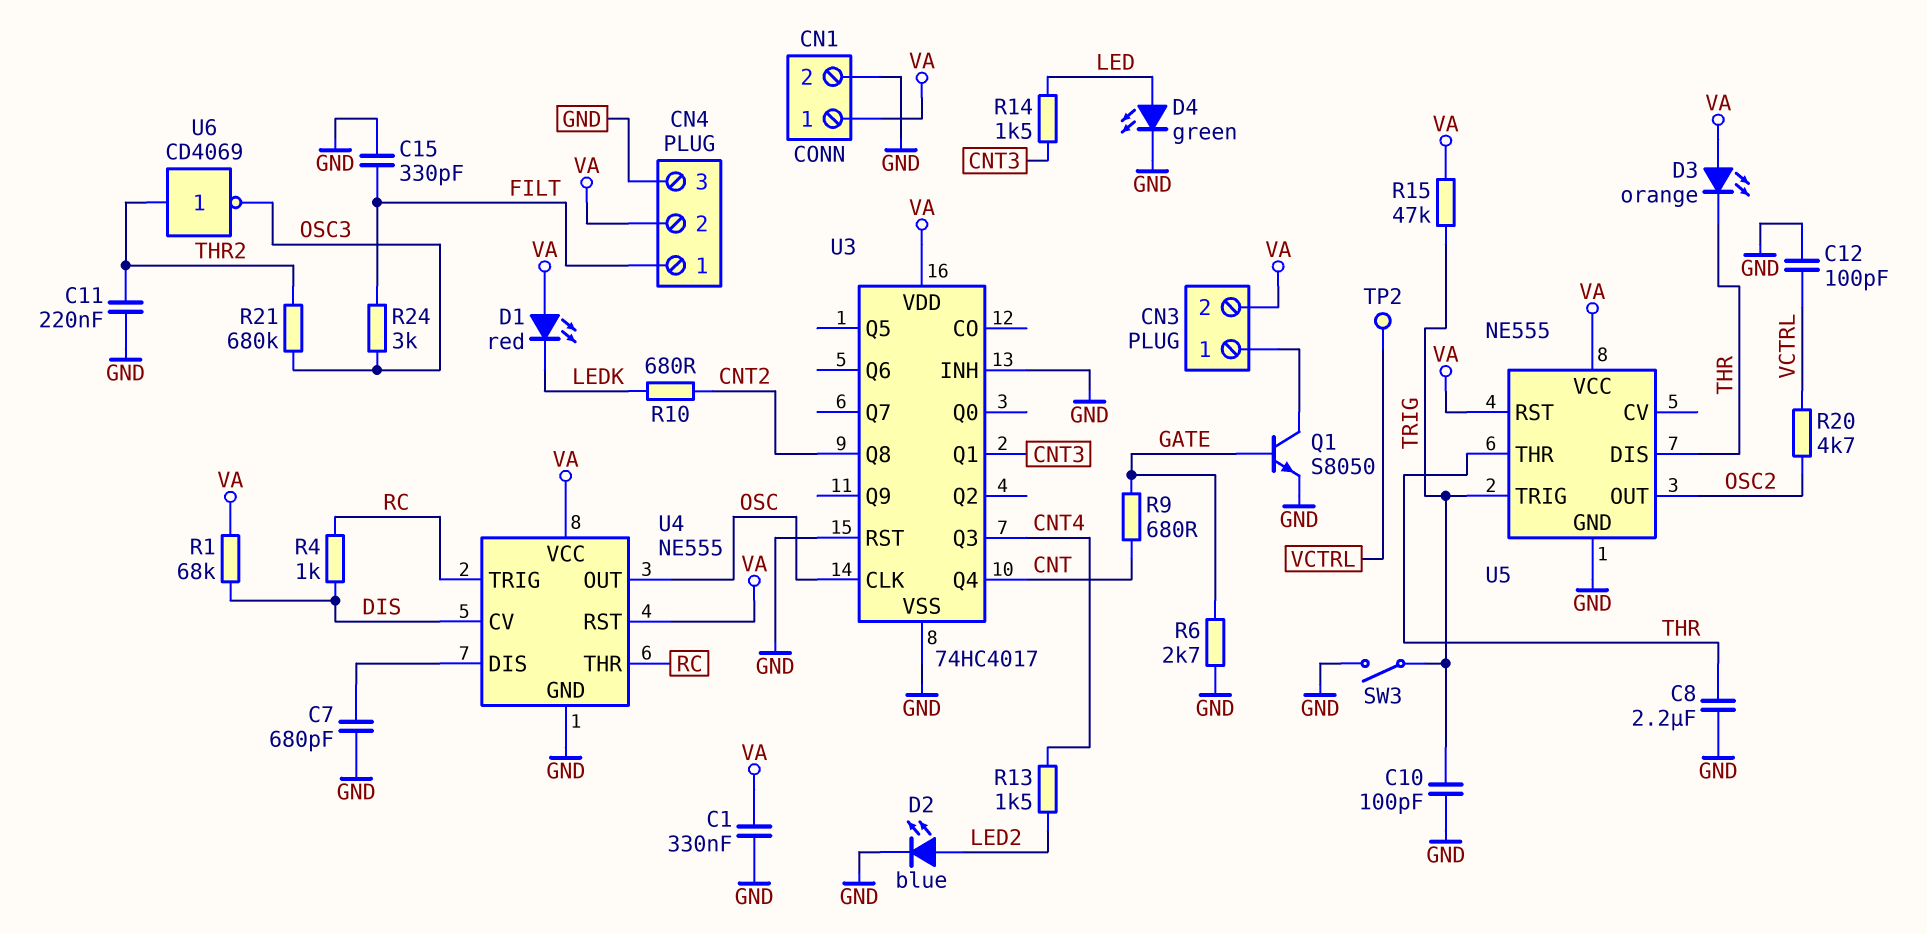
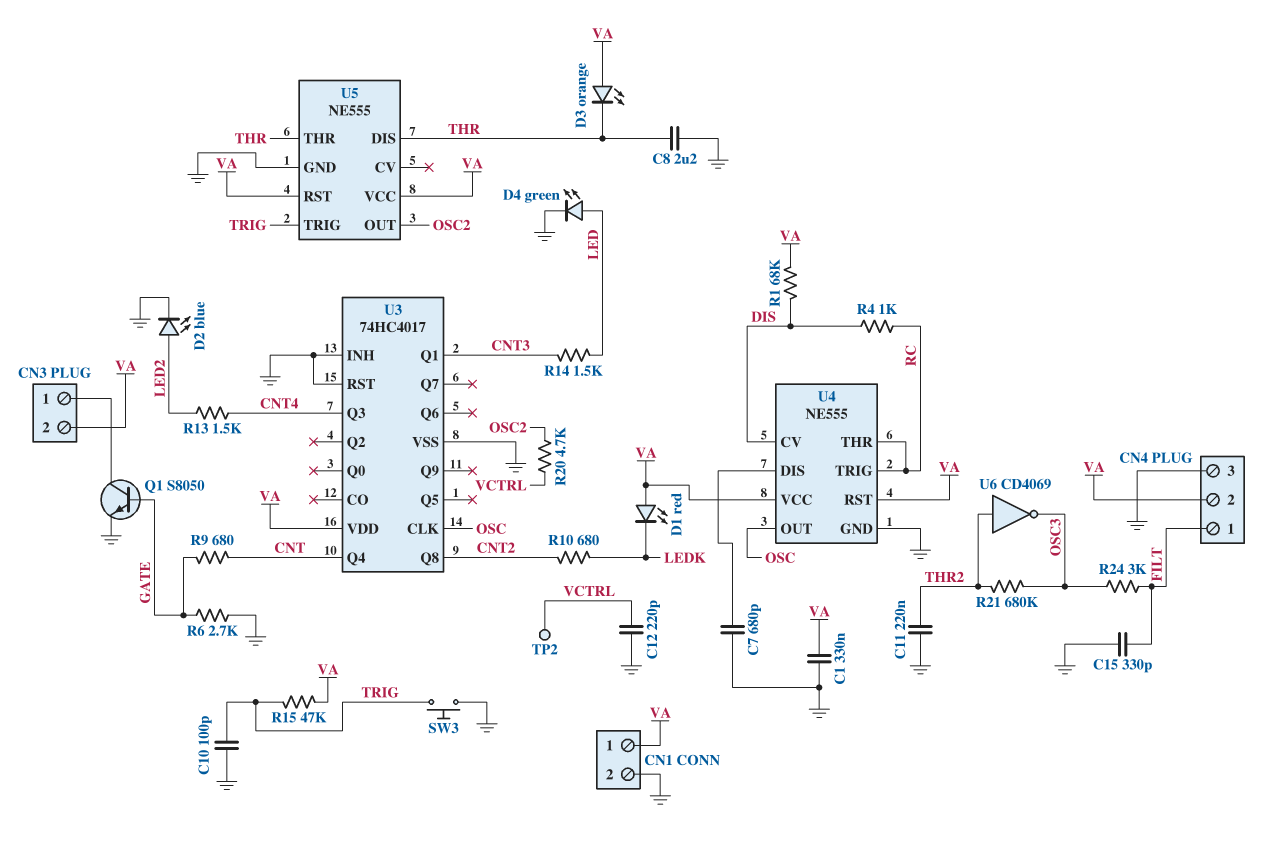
C12: 100pF (GND, VCTRL) -> 220pF (GND, VCTRL)
SW3: switch (GND, TRIG) -> button (GND, TRIG)

